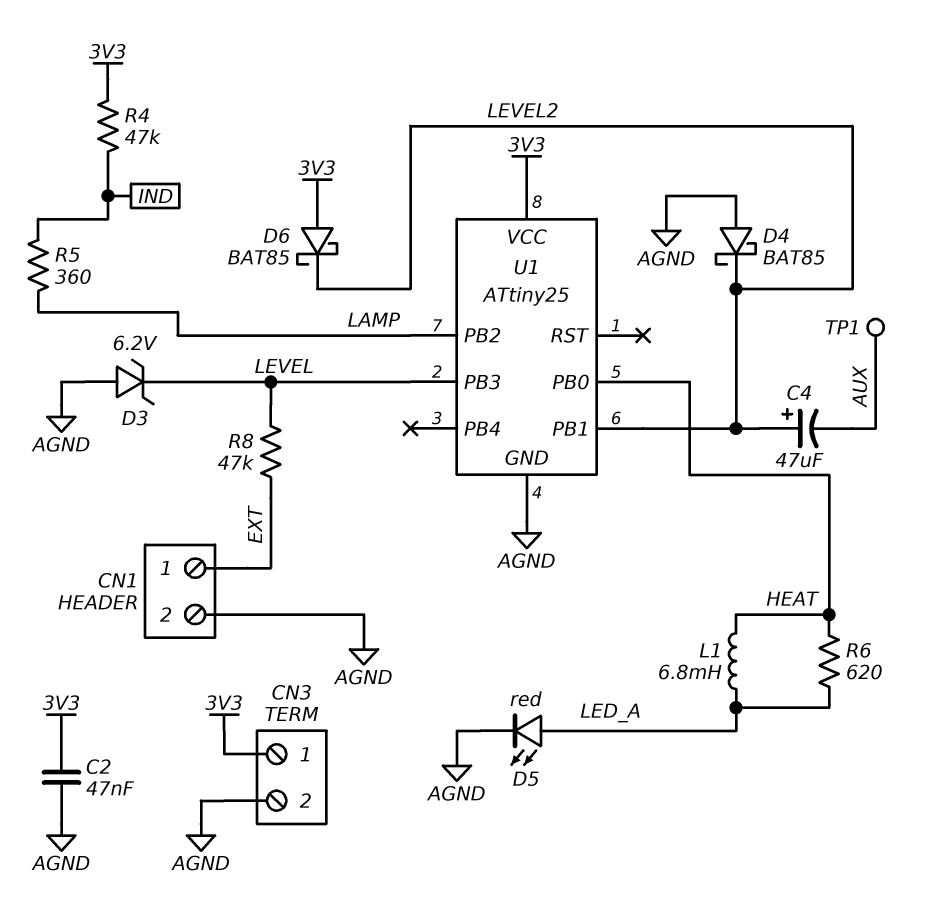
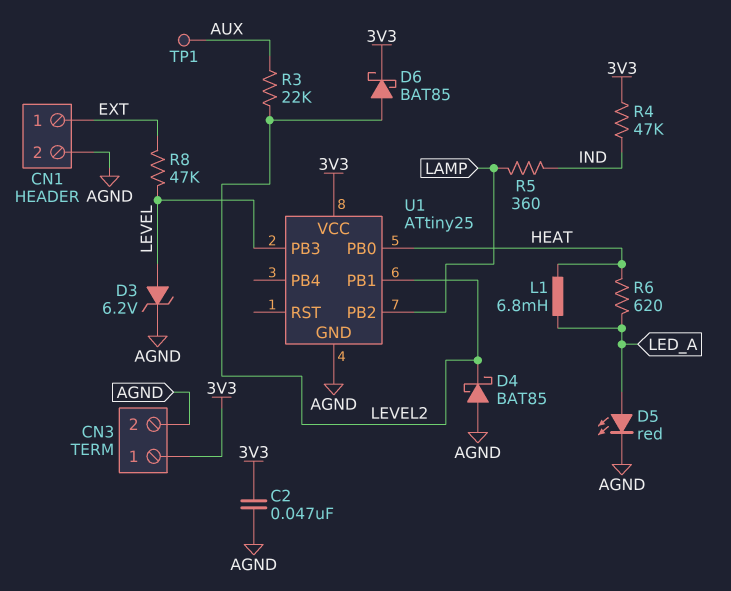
C4: 47uF (plus LEVEL2, minus AUX) -> none
D3: zener 6.2V (A AGND, K LEVEL) -> zener 6.2V (A LEVEL, K AGND)
D6: schottky BAT85 (A 3V3, K LEVEL2) -> schottky BAT85 (A LEVEL2, K 3V3)
R3: none -> 22k (AUX, LEVEL2)

